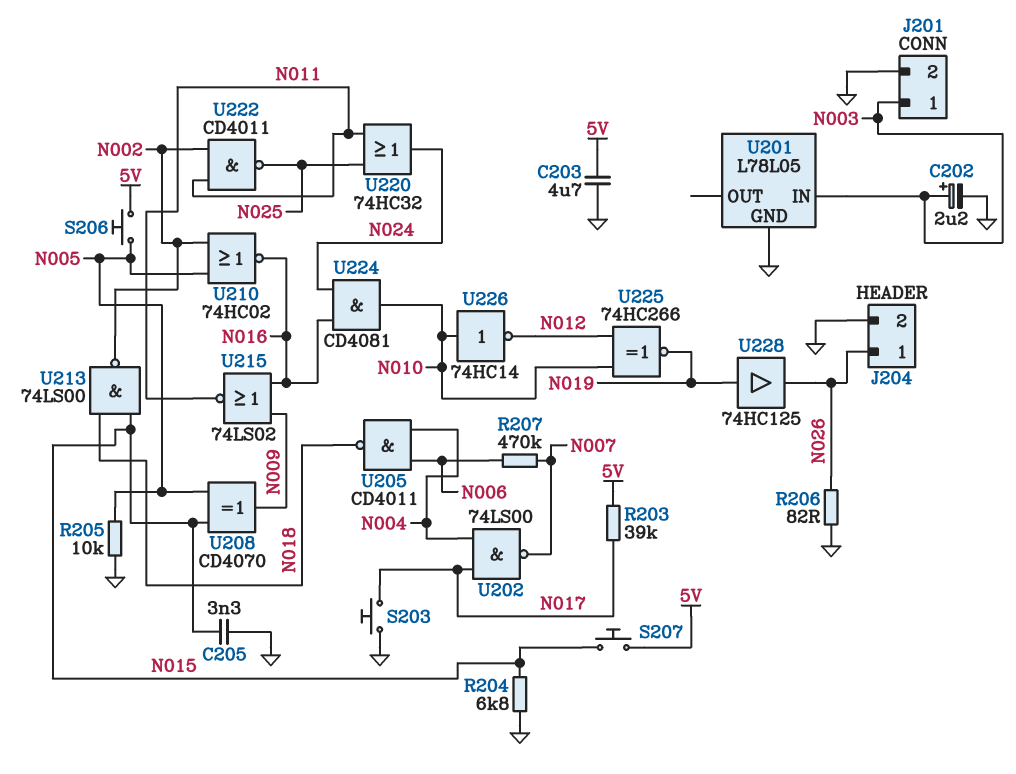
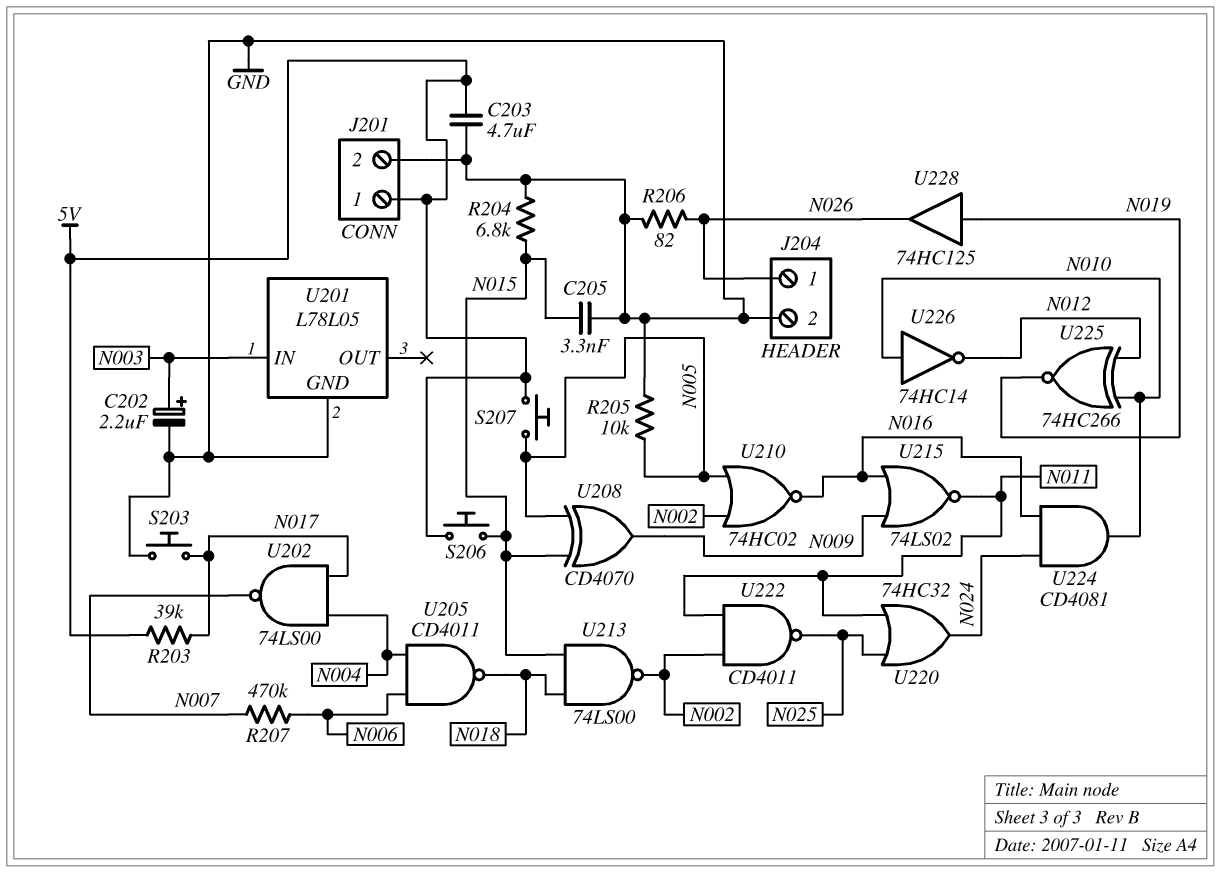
J201 pin 1: N003 -> 5V
S206: button (5V, N005) -> button (5V, N015)
S207: button (5V, N015) -> button (5V, N005)

